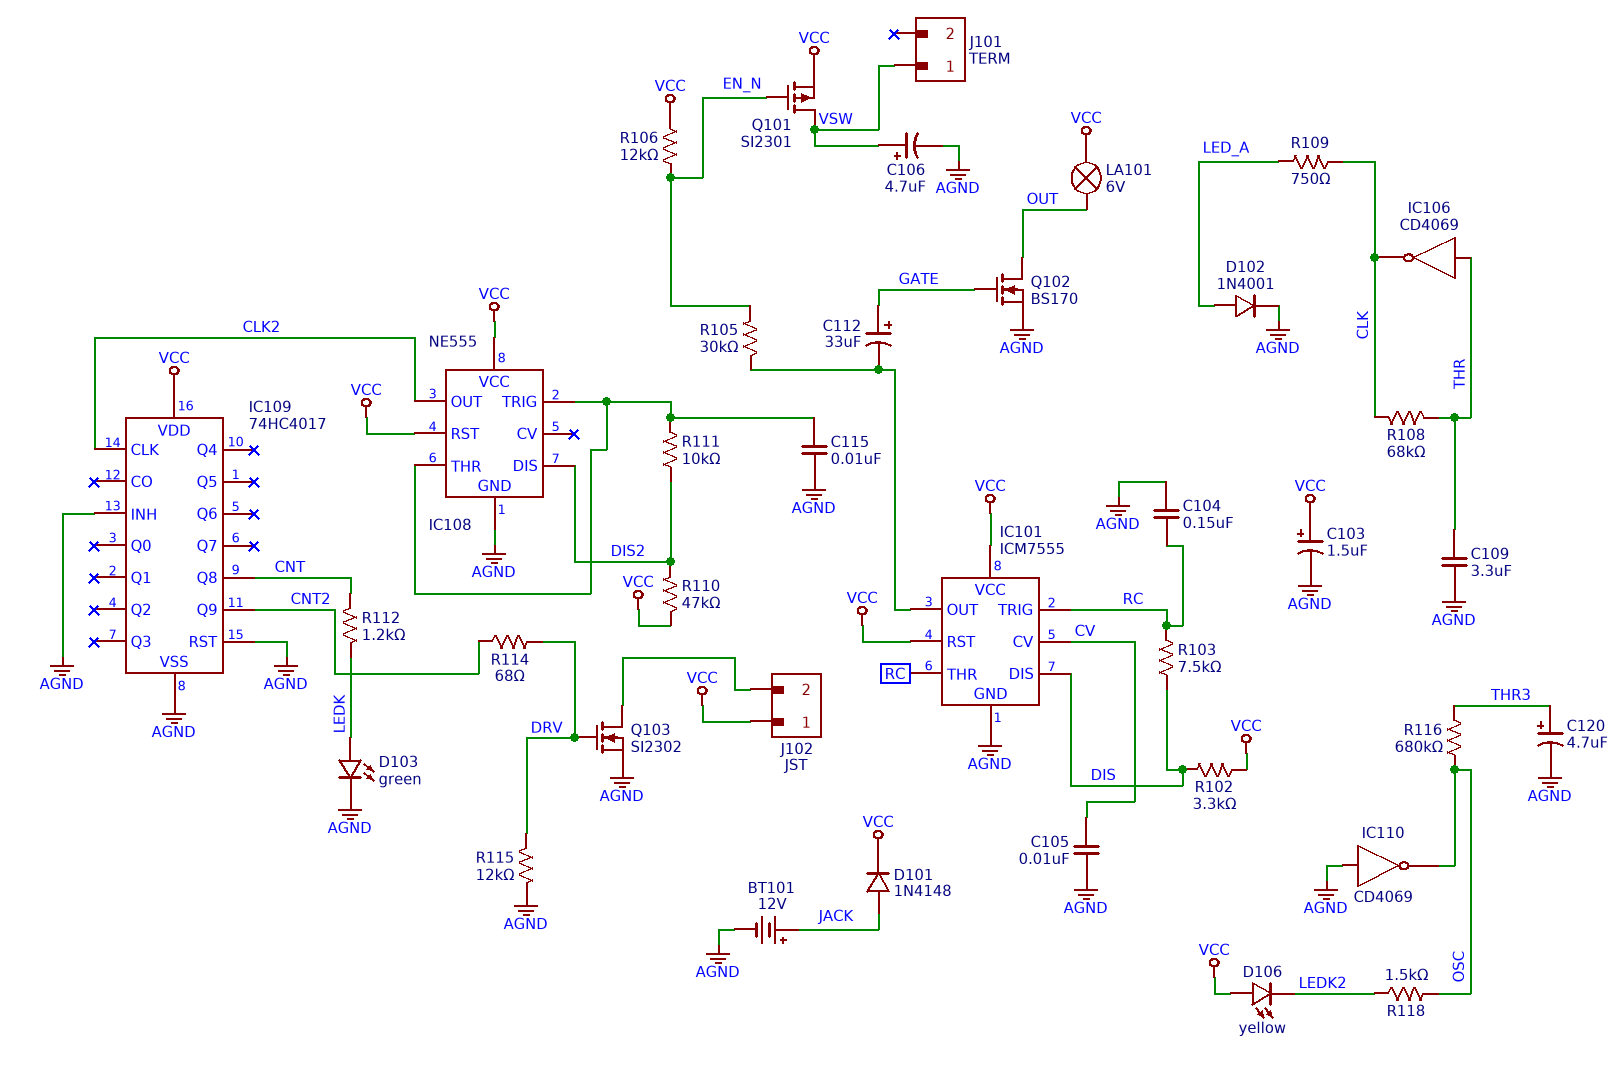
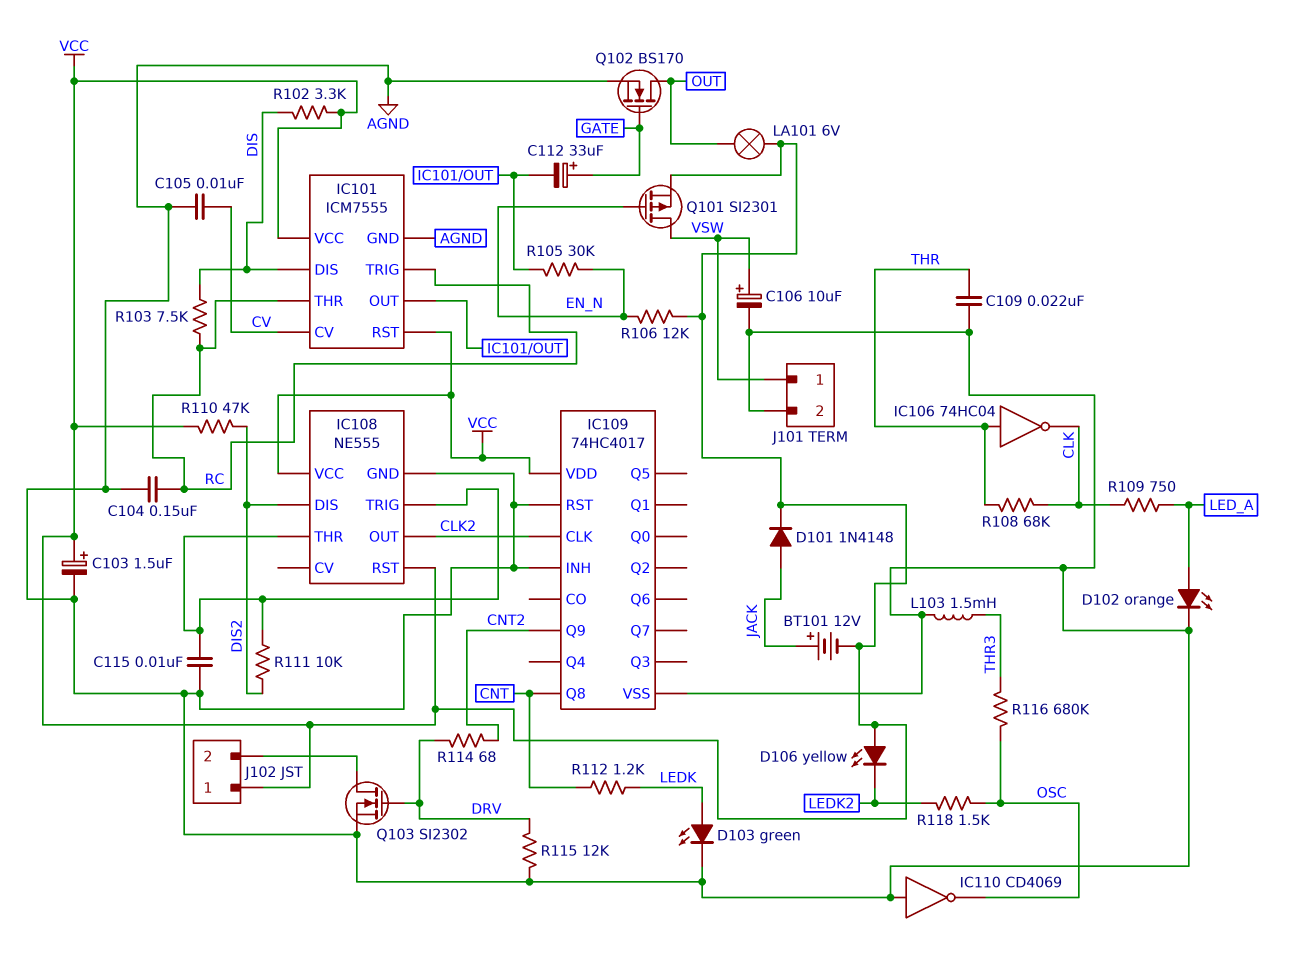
BT101: 12V (plus JACK, minus AGND) -> 12V (plus JACK, minus VCC)
C106: 4.7uF (plus VSW, minus AGND) -> 10uF (plus VSW, minus AGND)
C109: 3.3uF (AGND, THR) -> 22nF (AGND, THR)
C120: 4.7uF (plus THR3, minus AGND) -> none
D102: diode 1N4001 (A LED_A, K AGND) -> LED orange (A LED_A, K AGND)
IC106: NOT CD4069 (in THR, out CLK) -> NOT 74HC04 (in THR, out CLK)
J101 pin 2: none -> AGND
L103: none -> 1.5mH (AGND, THR3)

